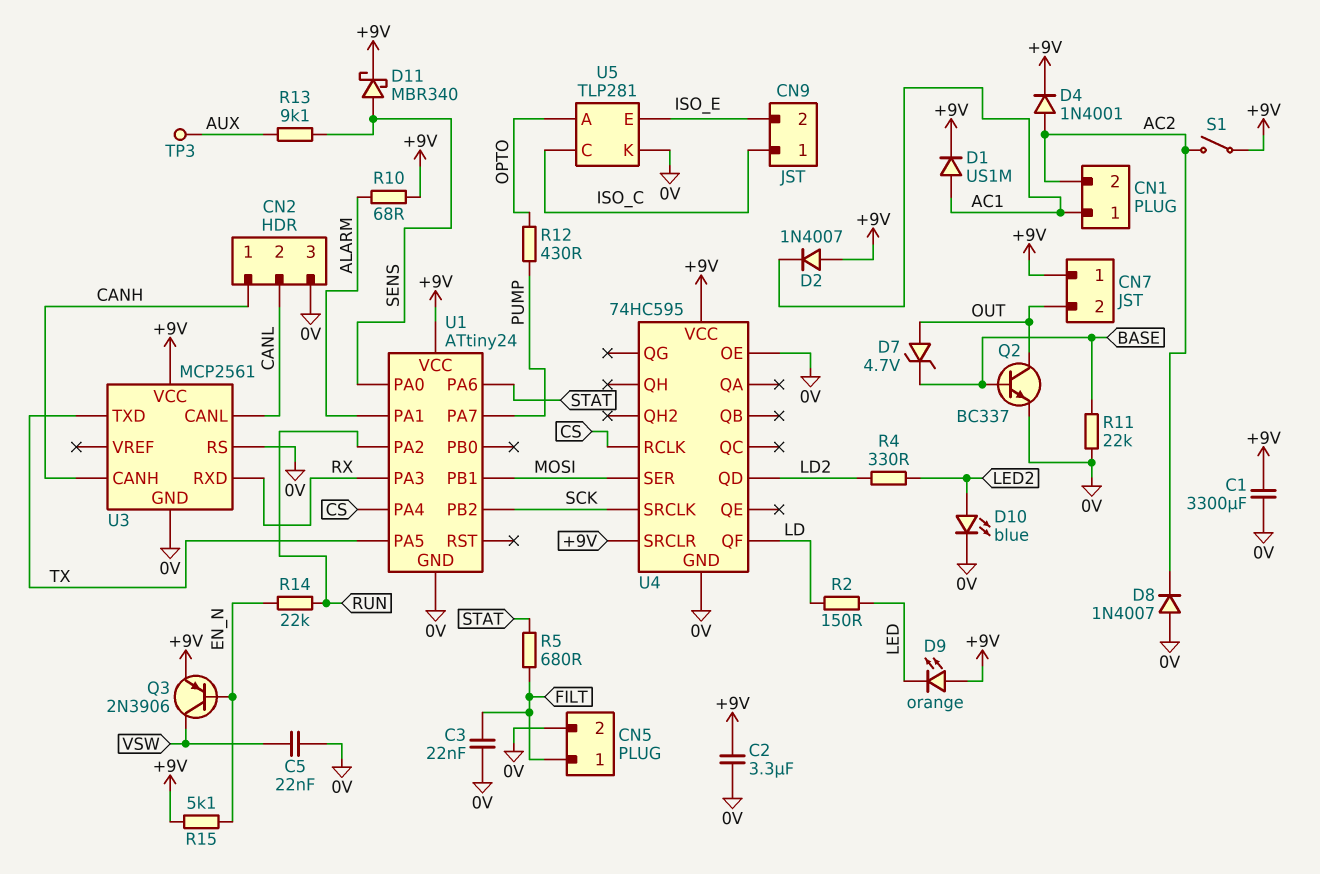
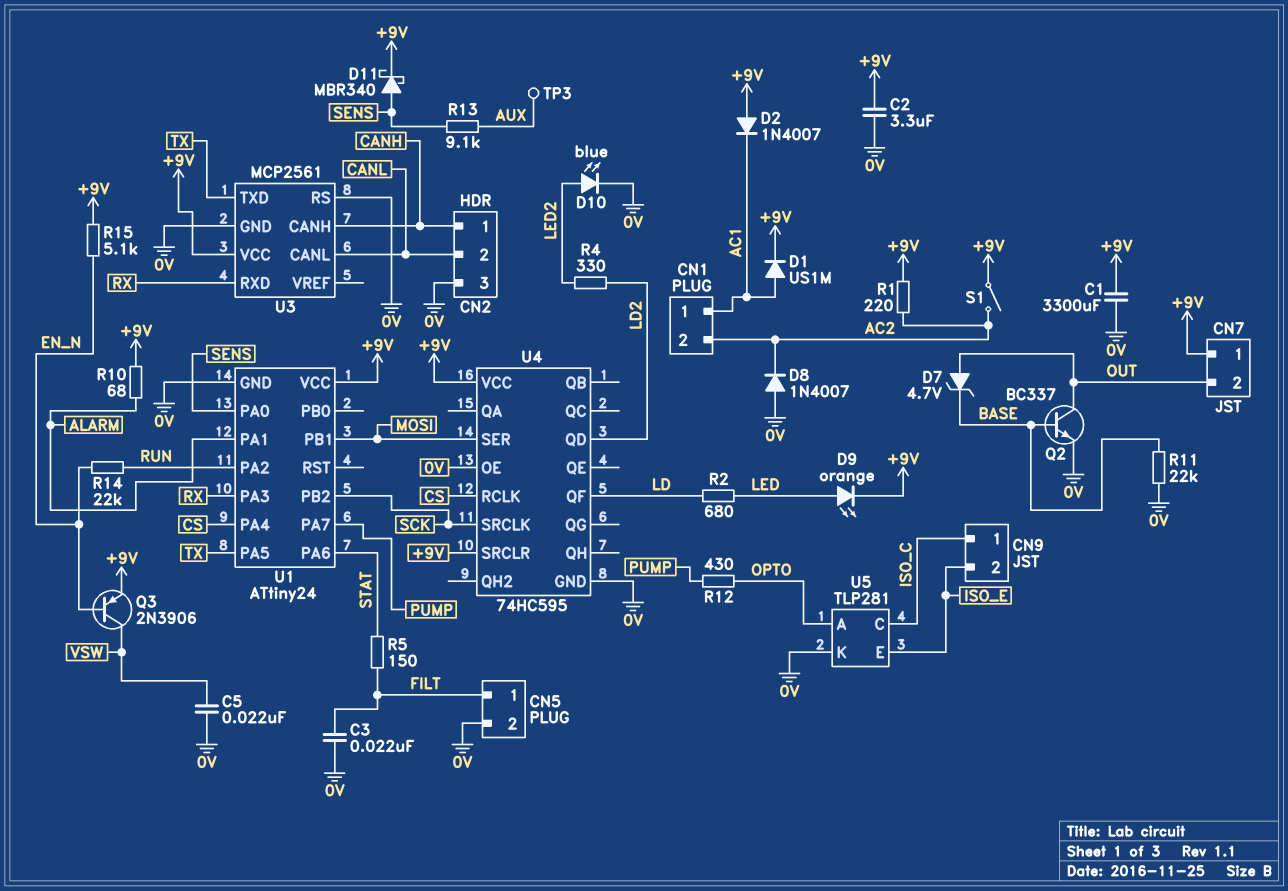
D4: diode 1N4001 (A AC2, K +9V) -> none
D9: LED orange (A +9V, K LED) -> LED orange (A LED, K +9V)
R1: none -> 220 (+9V, AC2)
R2: 150 (LD, LED) -> 680 (LD, LED)
R5: 680 (FILT, STAT) -> 150 (FILT, STAT)

